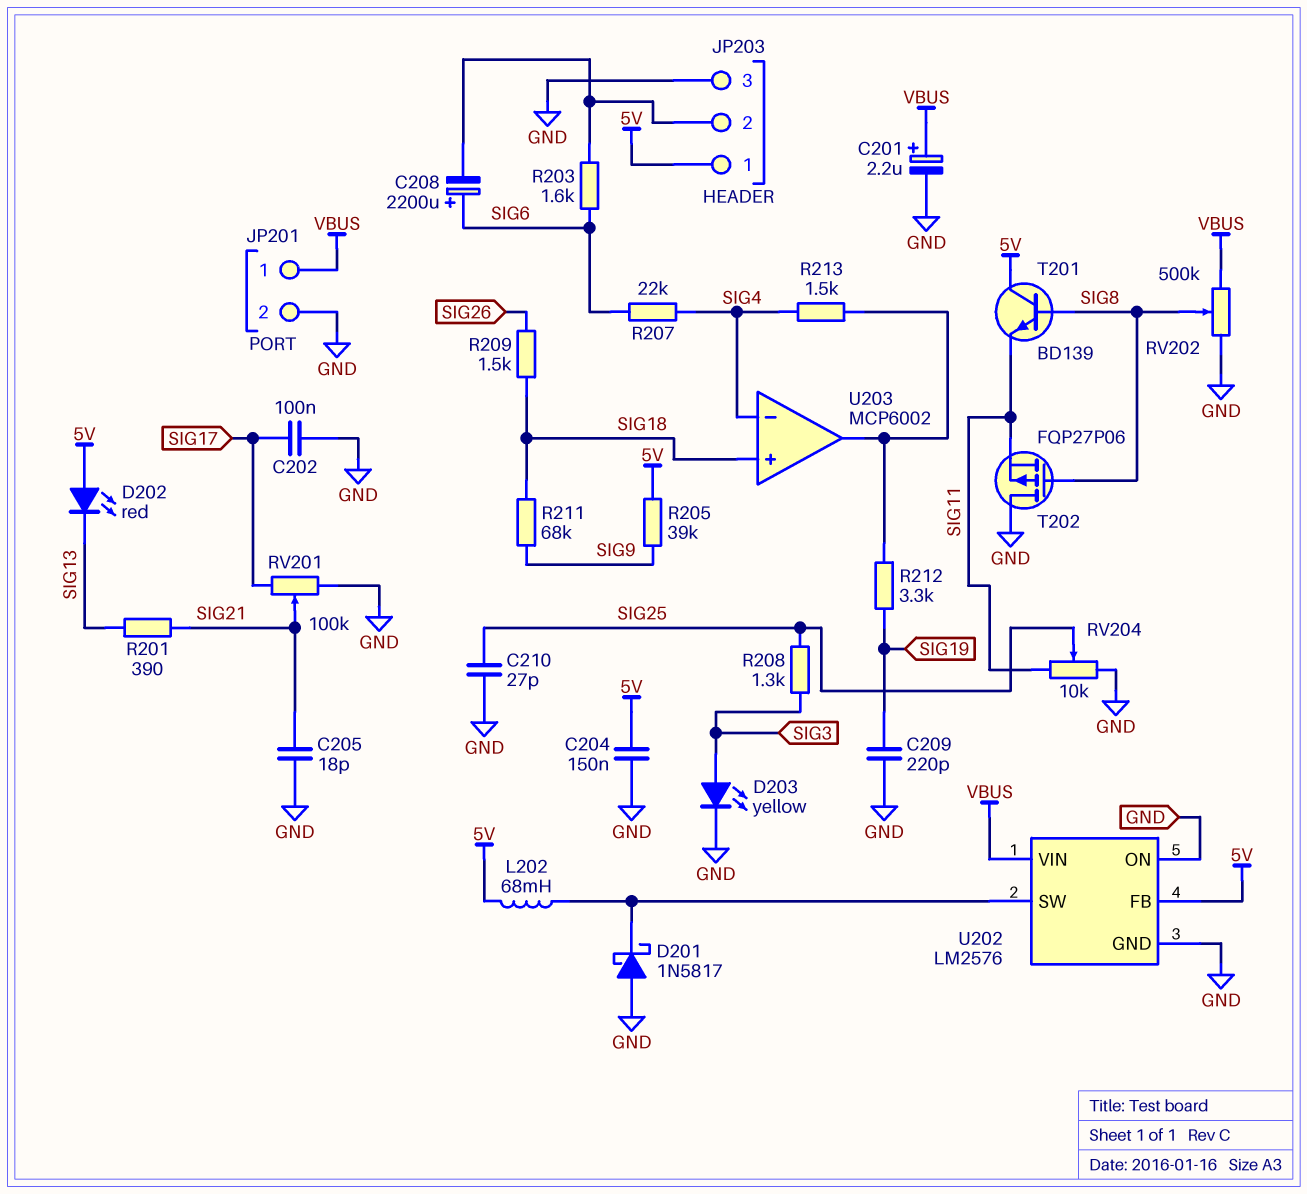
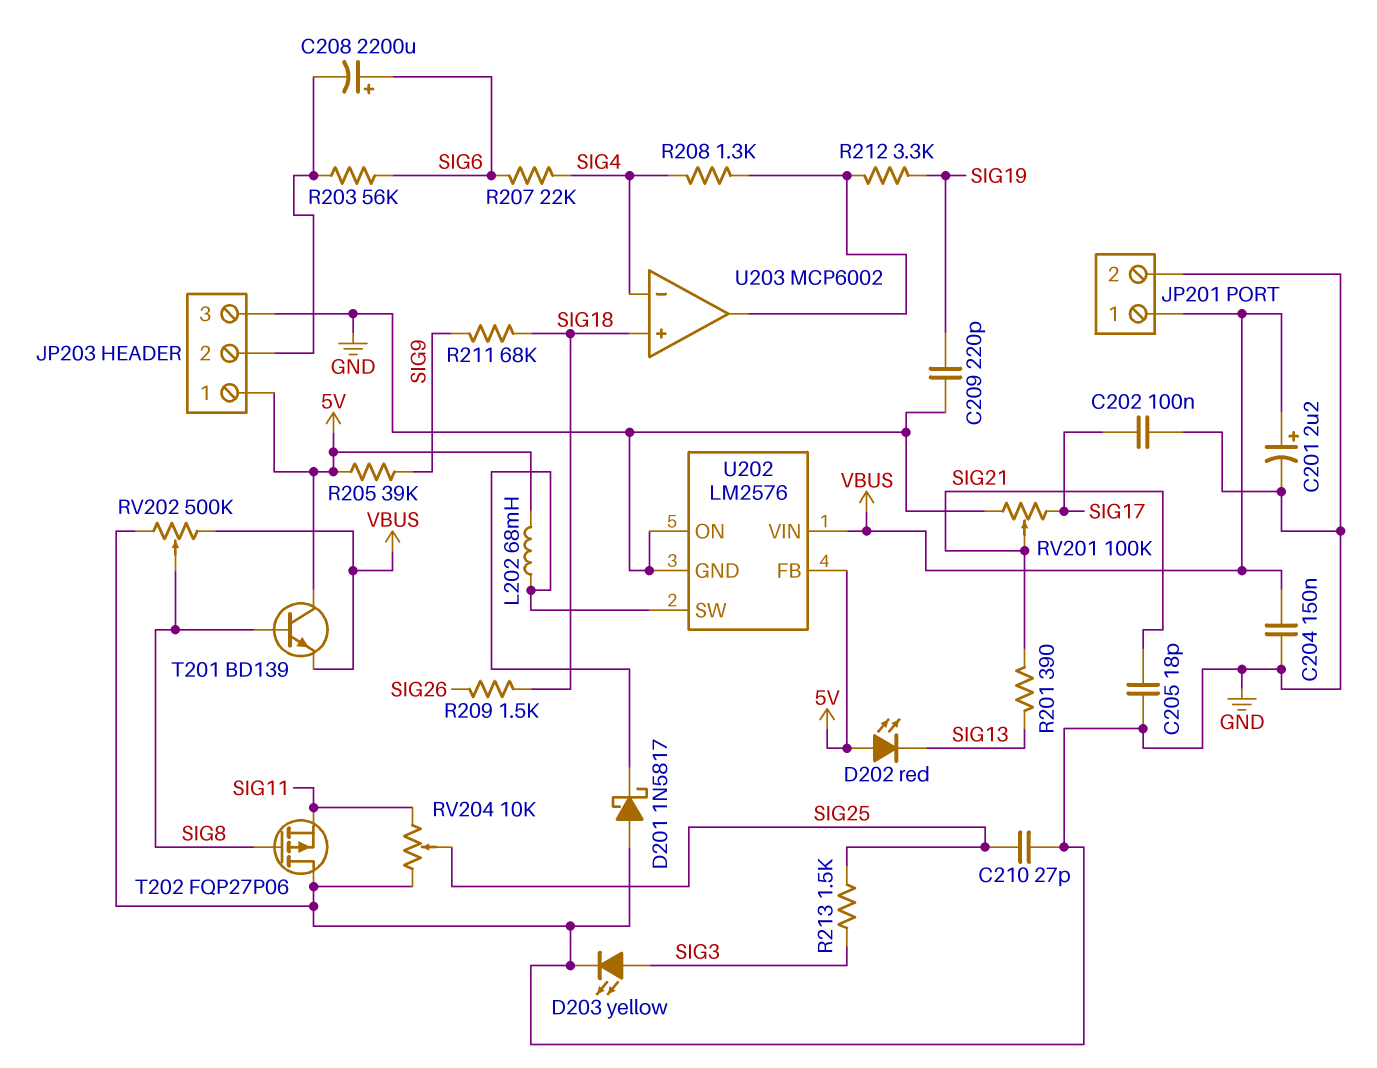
C204: 150nF (5V, GND) -> 150nF (GND, VBUS)
R203: 1.6k (JP203/2, SIG6) -> 56k (JP203/2, SIG6)
R208: 1.3k (SIG3, SIG25) -> 1.3k (SIG4, U203/out)
R213: 1.5k (SIG4, U203/out) -> 1.5k (SIG3, SIG25)
T201: NPN BD139 (B SIG8, C 5V, E SIG11) -> NPN BD139 (B SIG8, C 5V, E VBUS)

